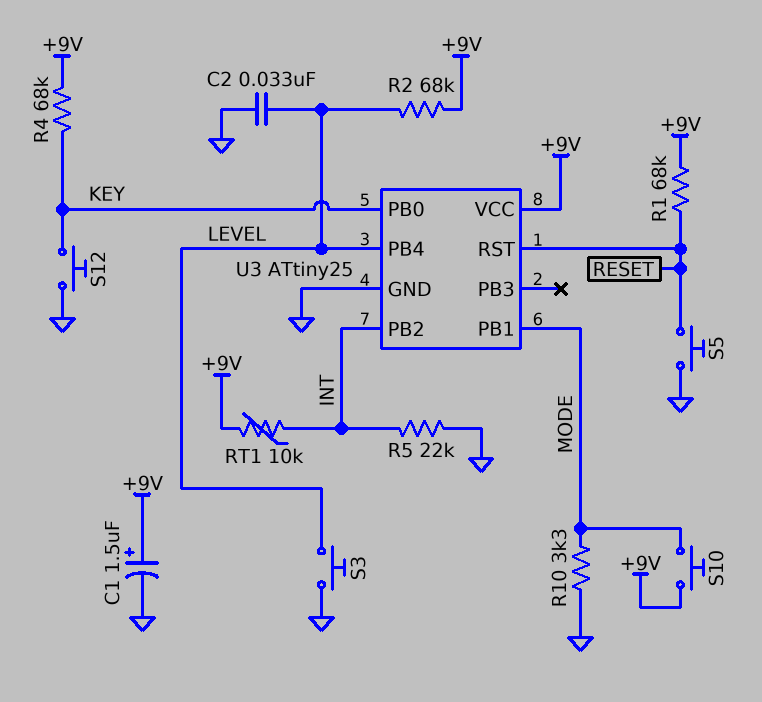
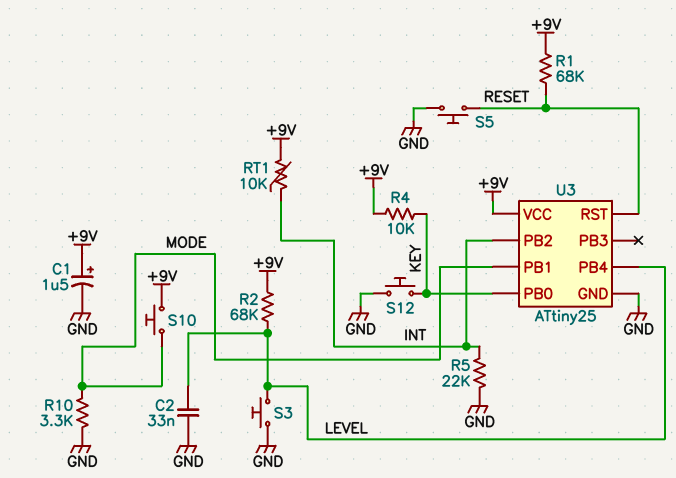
R4: 68k (+9V, KEY) -> 10k (+9V, KEY)

